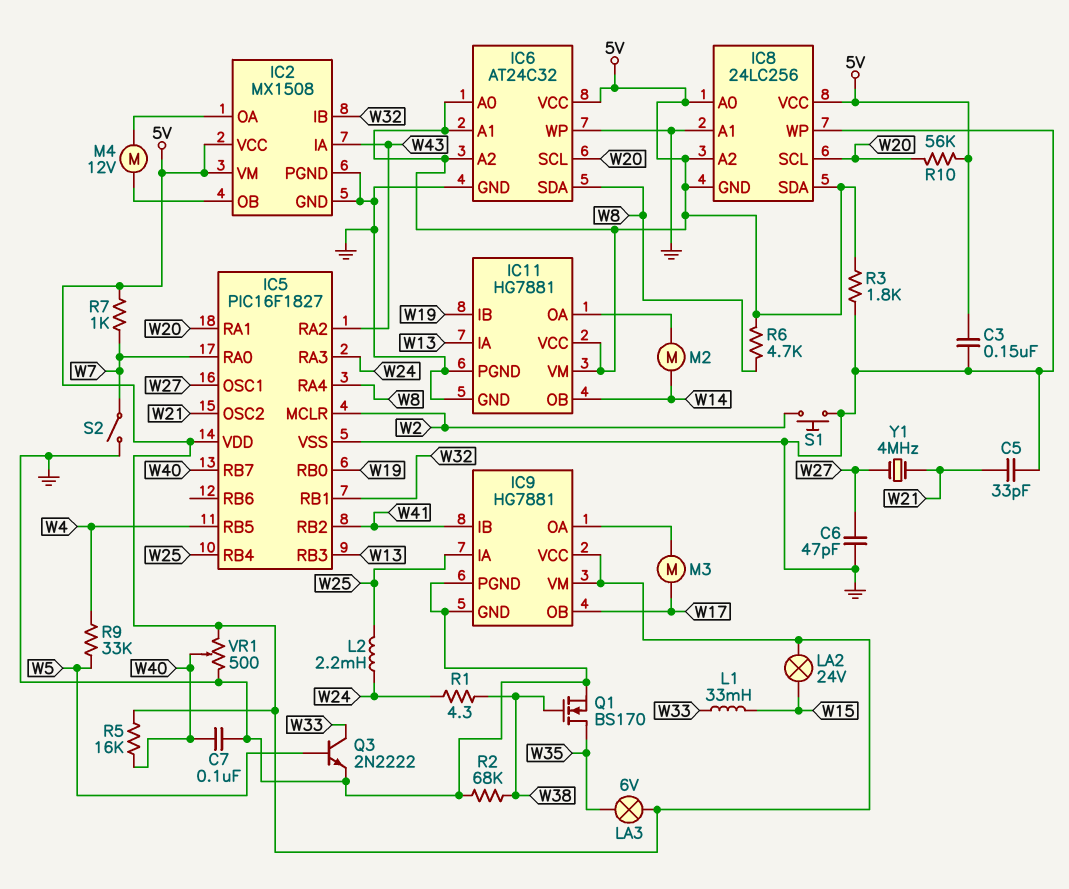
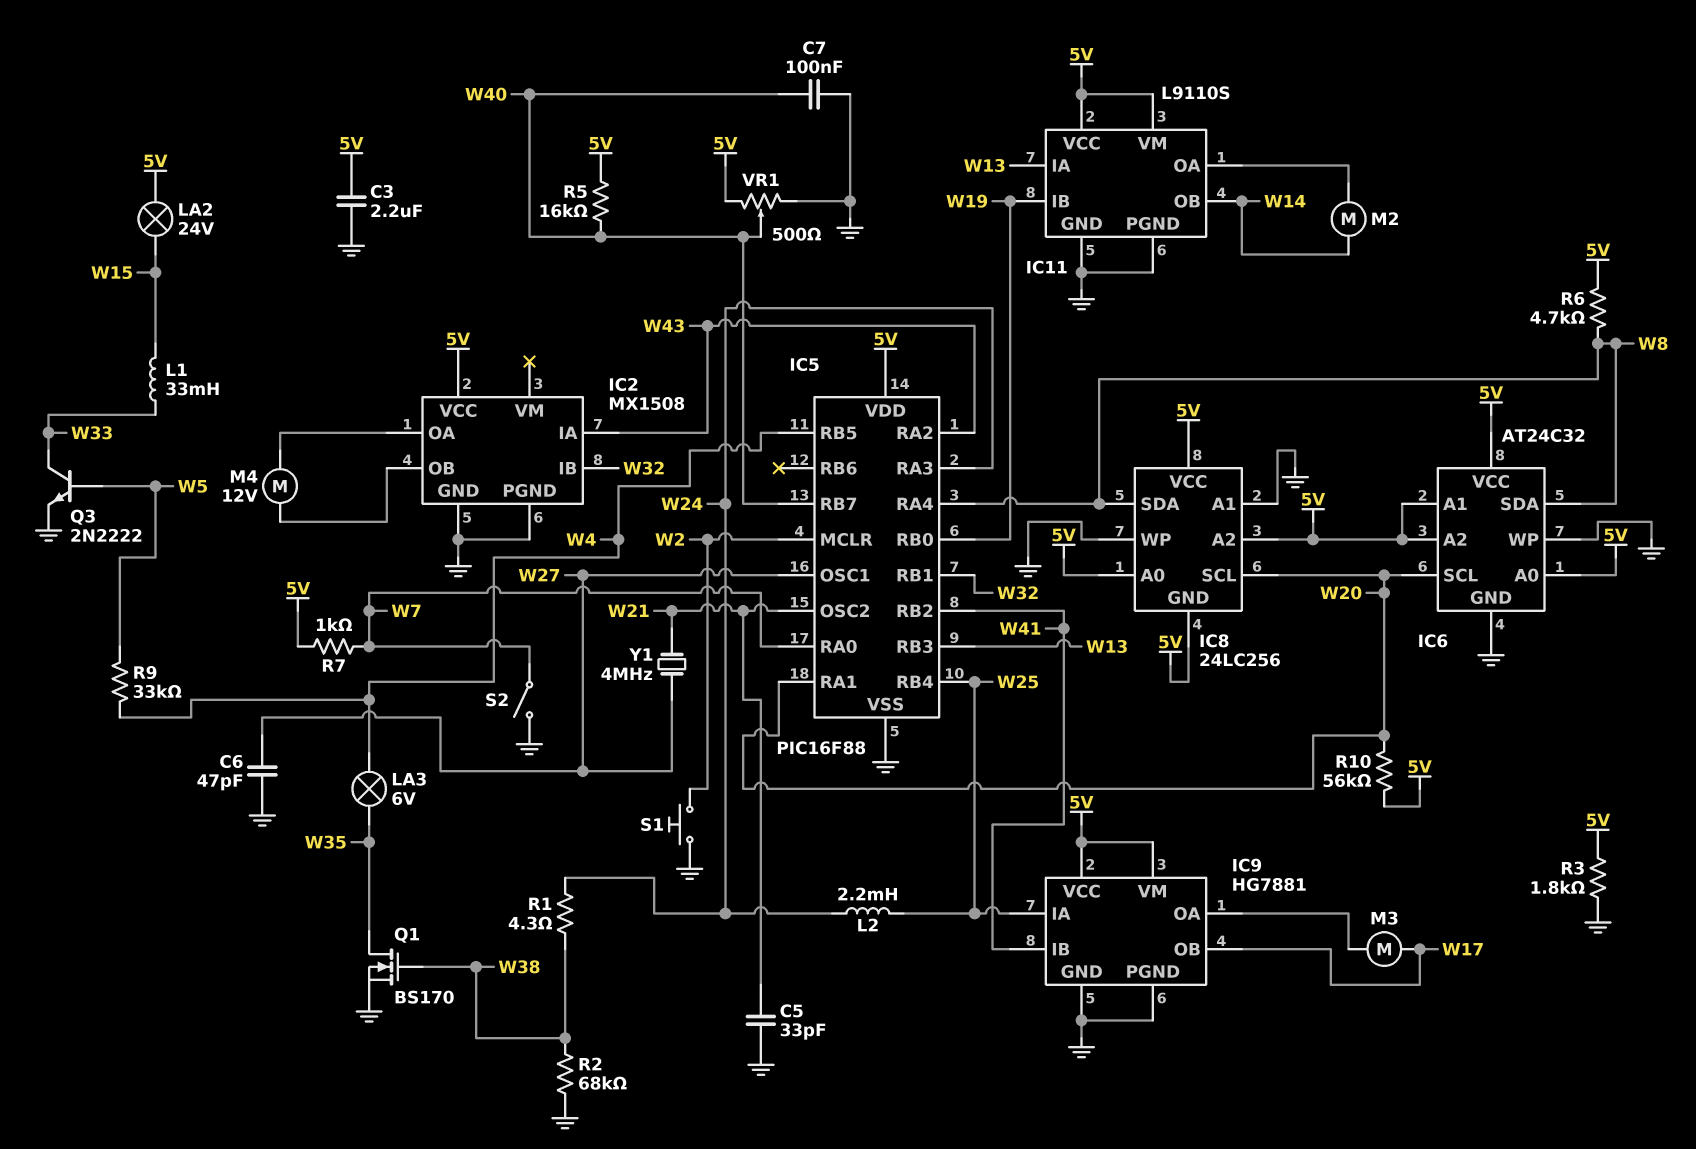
C3: 150nF (5V, GND) -> 2.2uF (5V, GND)
IC2 pin VM: 5V -> none
IC5: PIC16F1827 -> PIC16F88
IC8 pin SDA: 5V -> W8
IC11: HG7881 -> L9110S
LA3: lamp 6V (5V, W35) -> lamp 6V (W4, W35)

